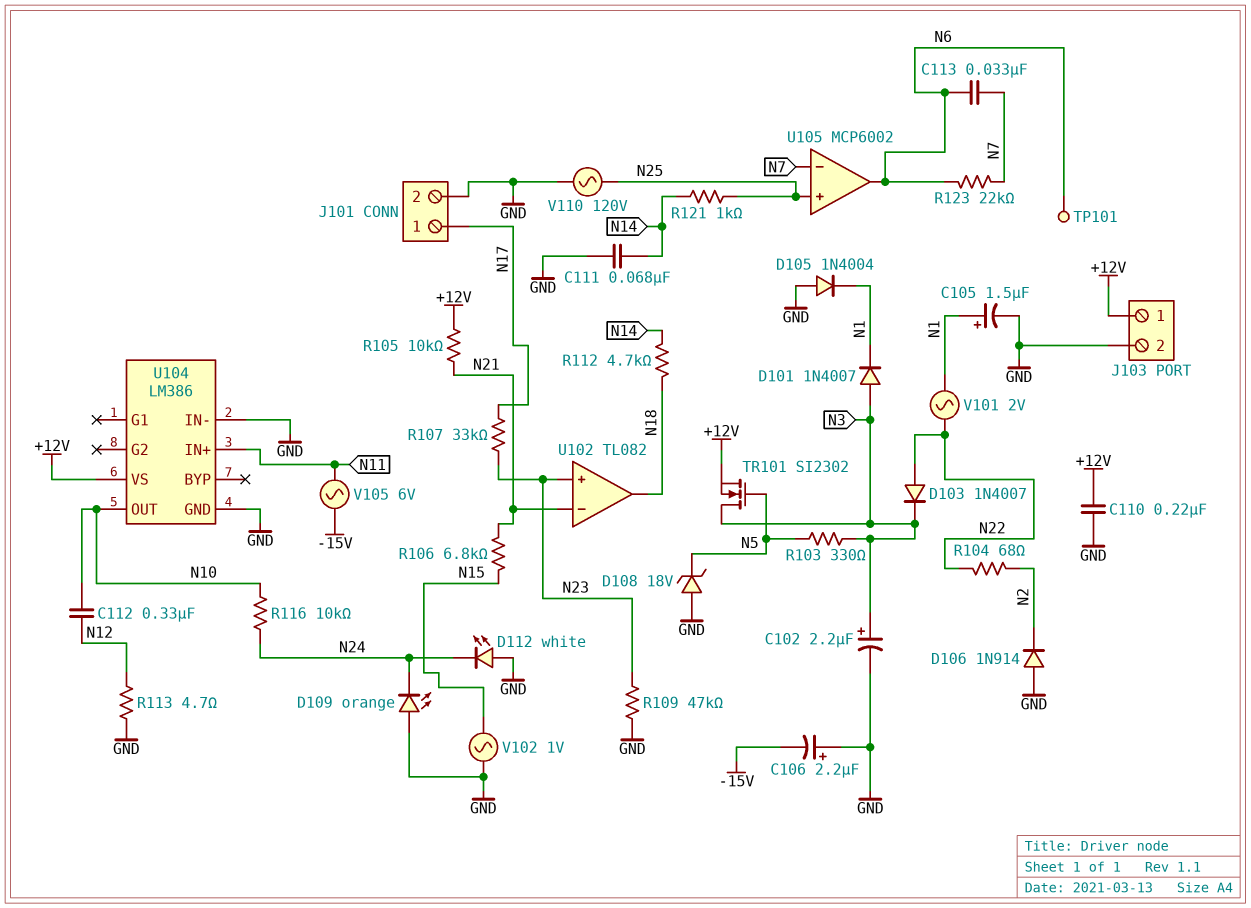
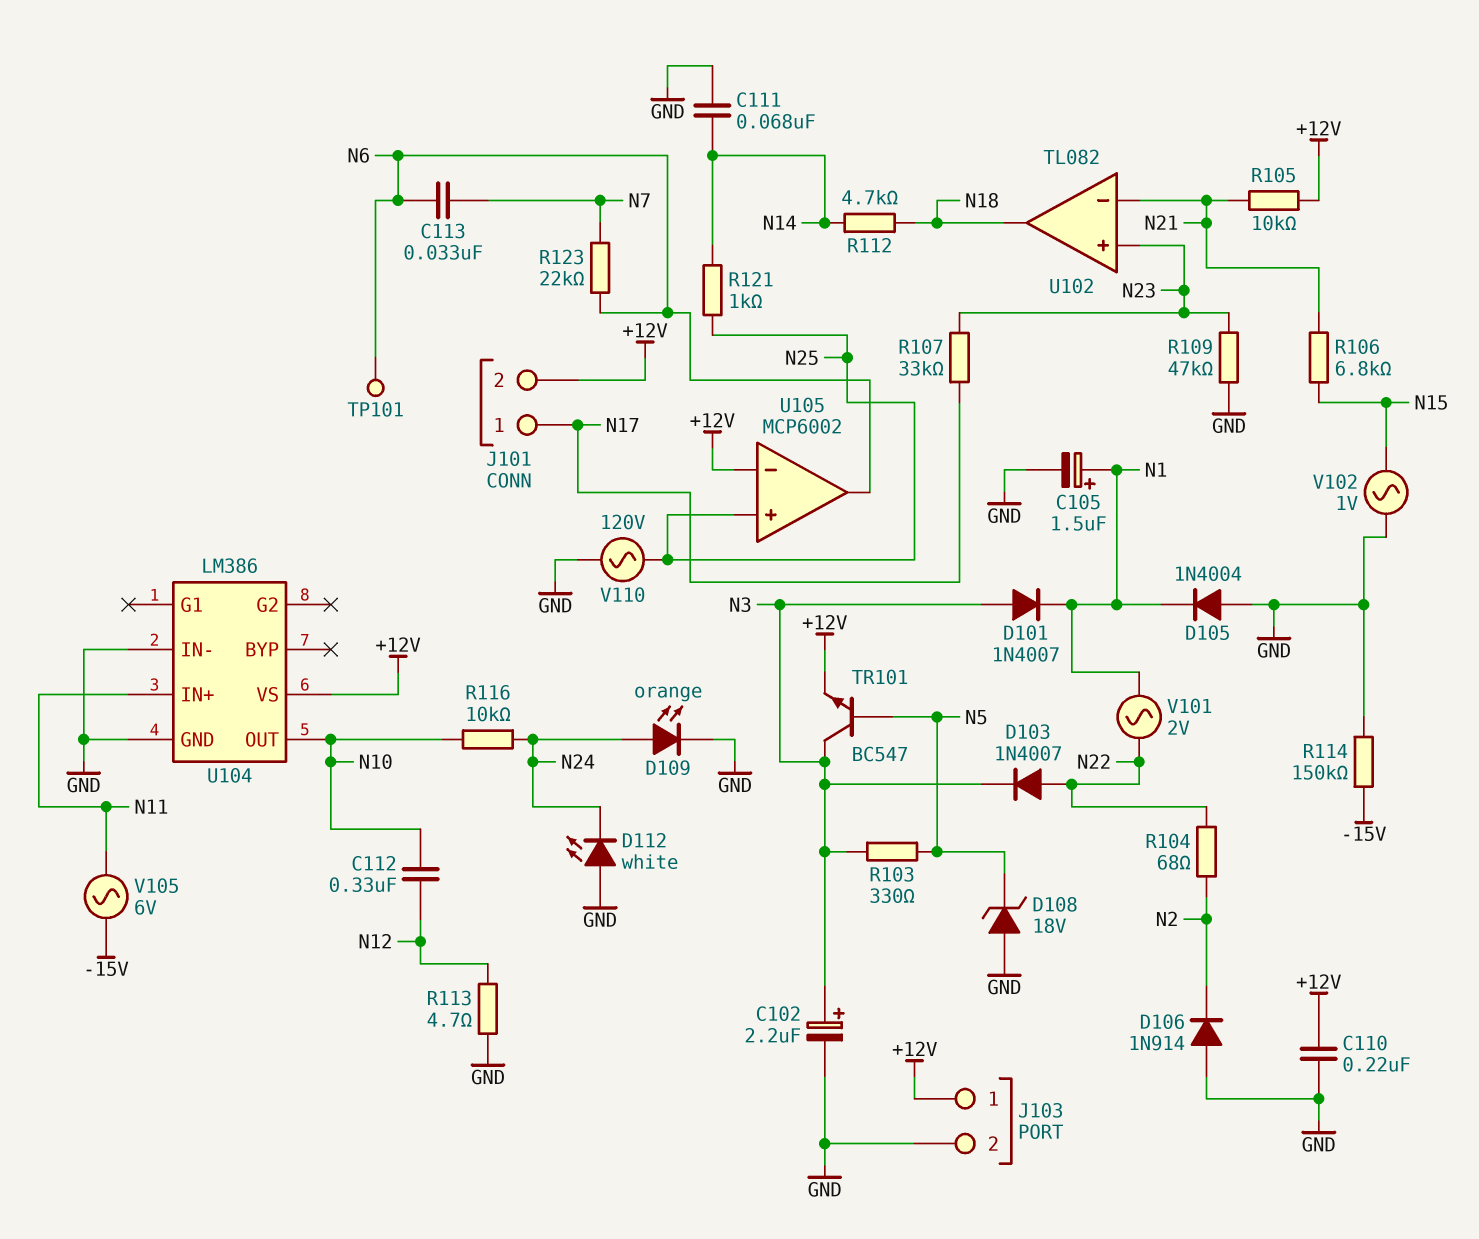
C106: 2.2uF (plus GND, minus -15V) -> none
D109: LED orange (A GND, K N24) -> LED orange (A N24, K GND)
J101 pin 2: GND -> +12V
R114: none -> 150k (-15V, GND)
TR101: NMOS SI2302 (G N5, D N3, S +12V) -> NPN BC547 (B N5, C N3, E +12V)
U105 pin in-: N7 -> +12V

